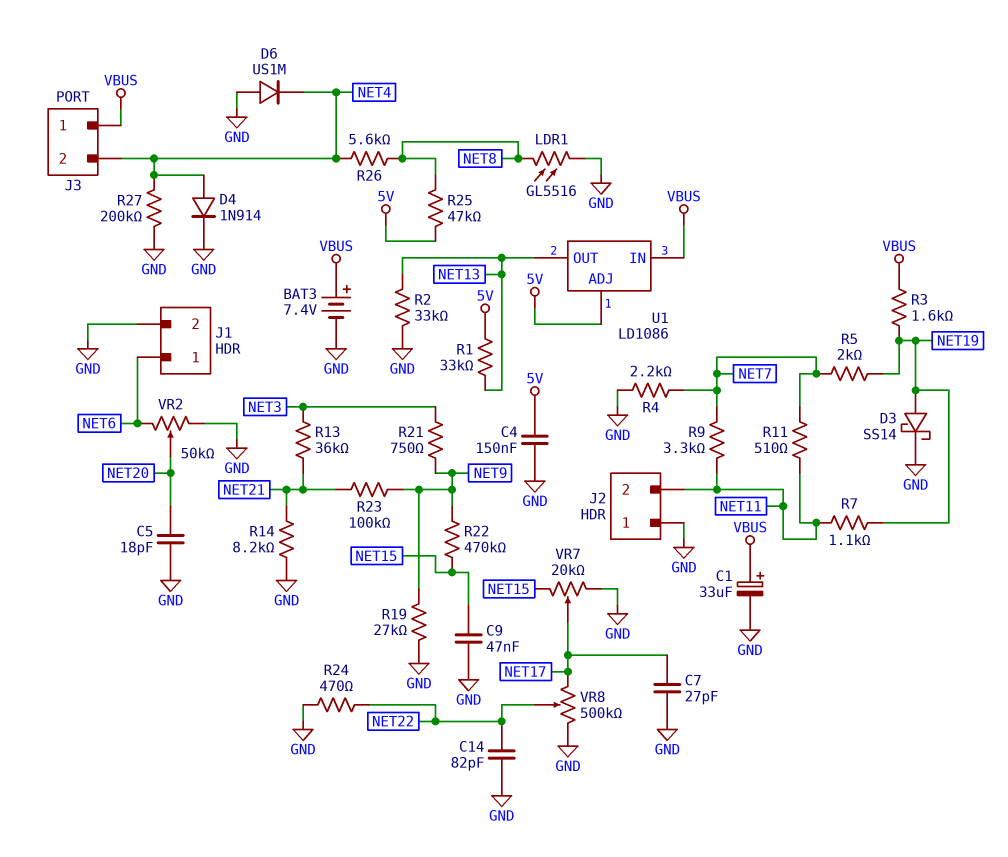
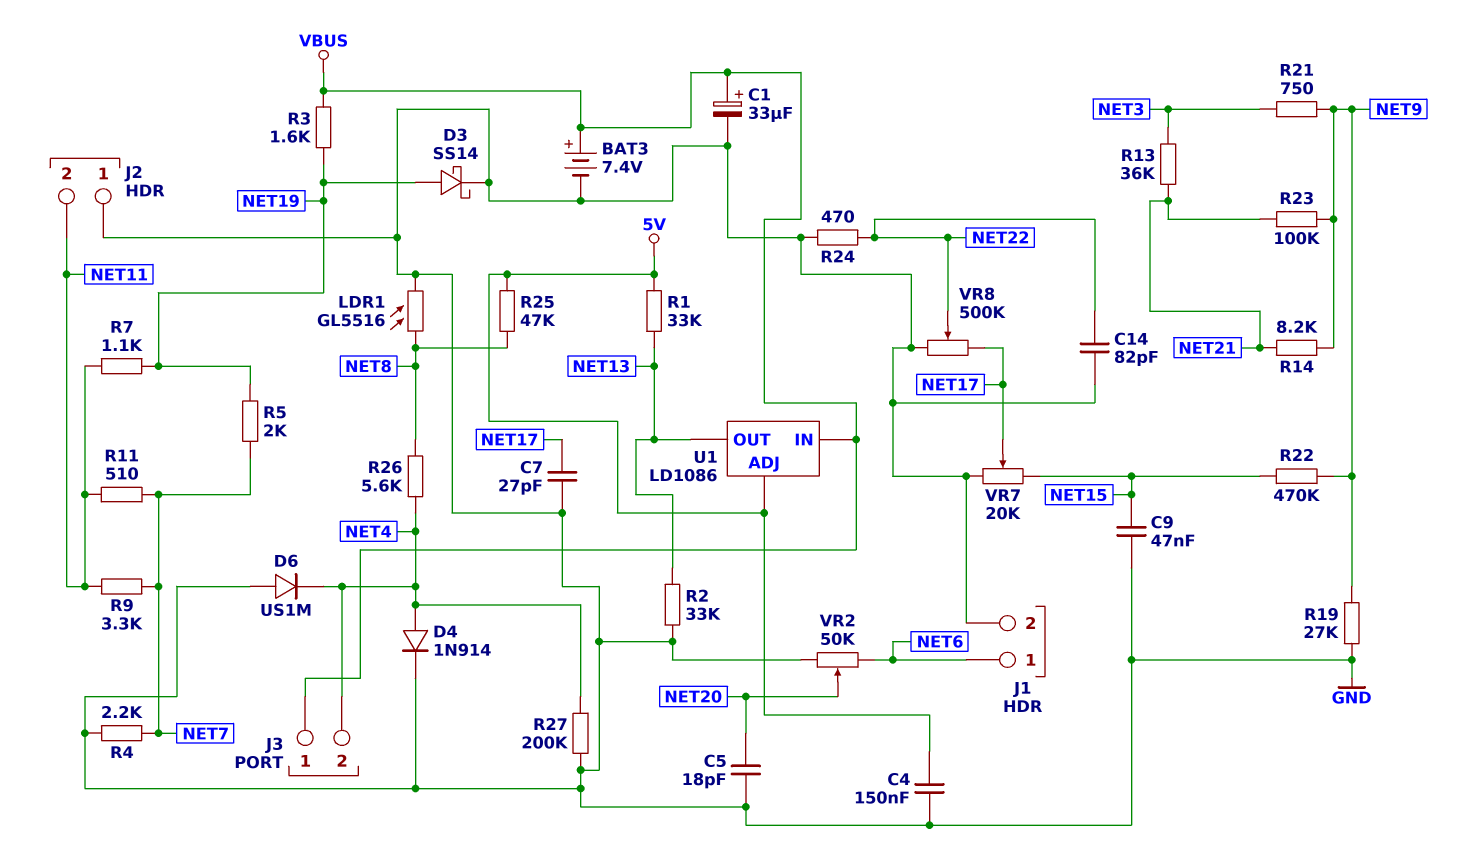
R14: 8.2k (GND, NET21) -> 8.2k (NET9, NET21)

